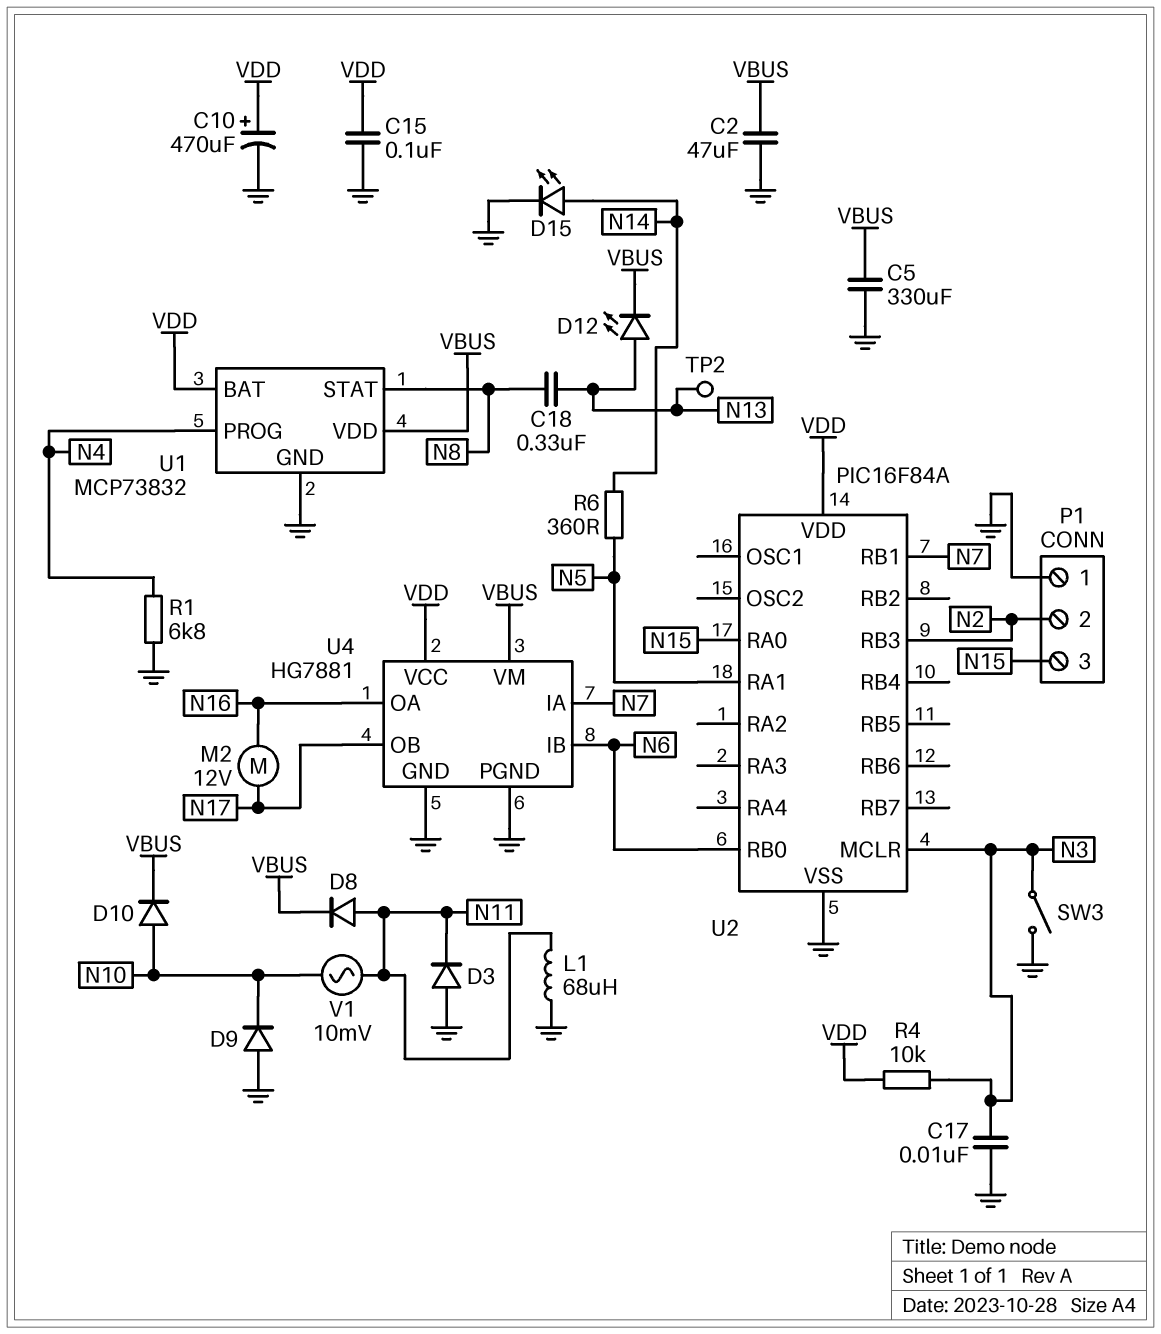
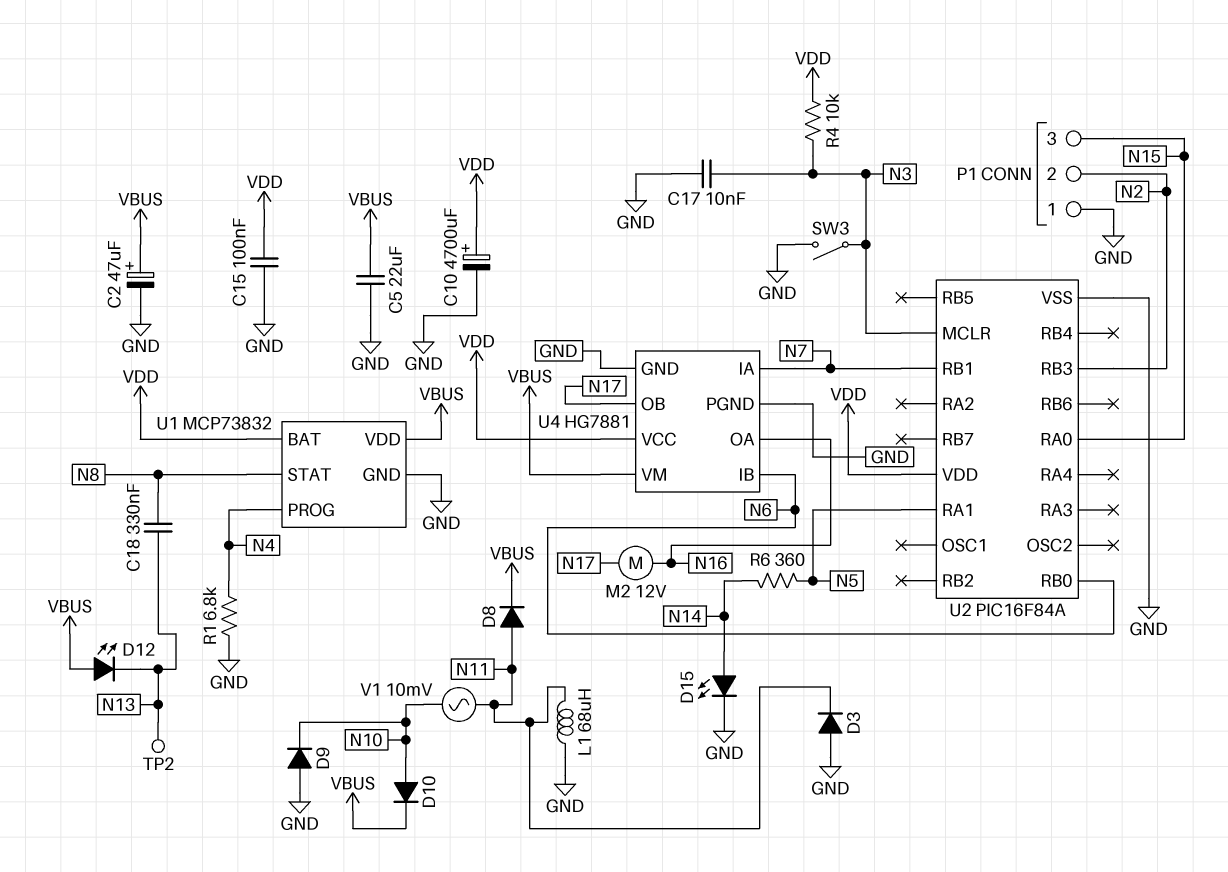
C2: 47uF (GND, VBUS) -> 47uF (plus VBUS, minus GND)
C5: 330uF (GND, VBUS) -> 22uF (GND, VBUS)
C10: 470uF (plus VDD, minus GND) -> 4700uF (plus VDD, minus GND)
D12: LED (A N13, K VBUS) -> LED (A VBUS, K N13)

